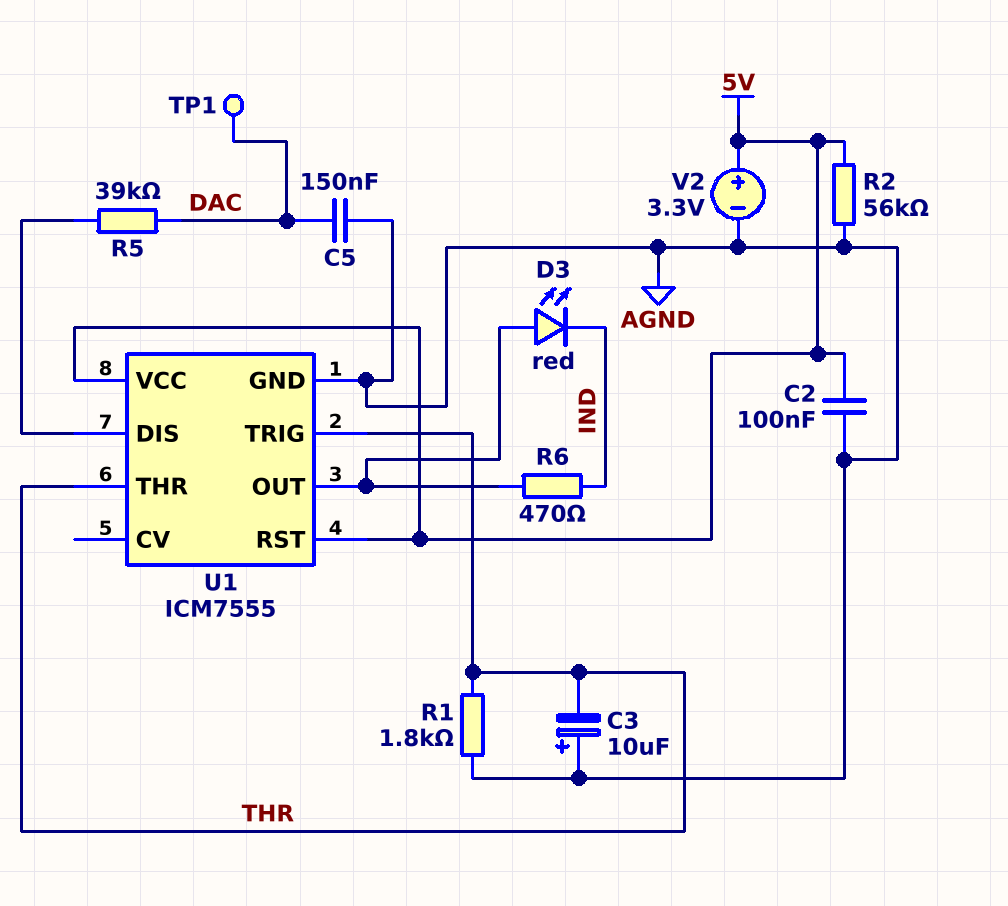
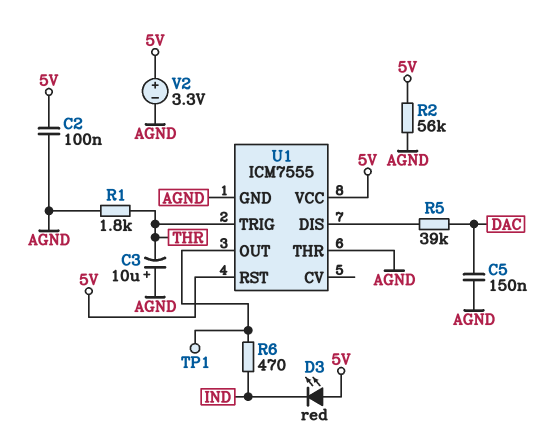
D3: LED red (A U1/OUT, K IND) -> LED red (A 5V, K IND)
TP1: test point (DAC) -> test point (U1/OUT)
U1 pin THR: THR -> AGND

